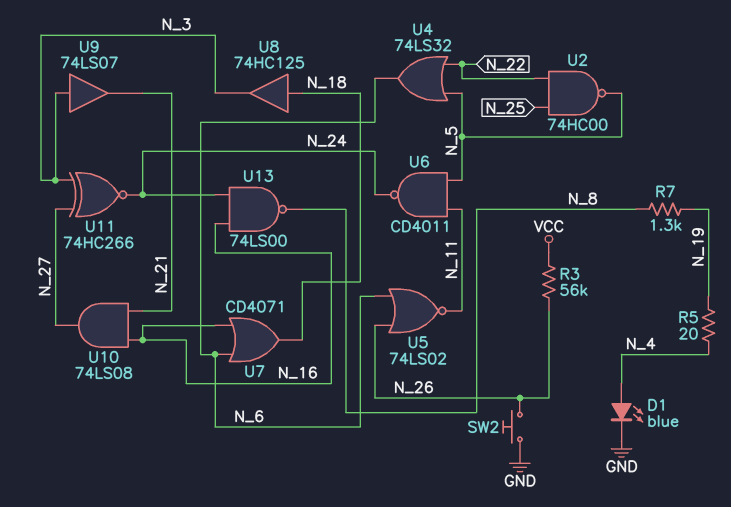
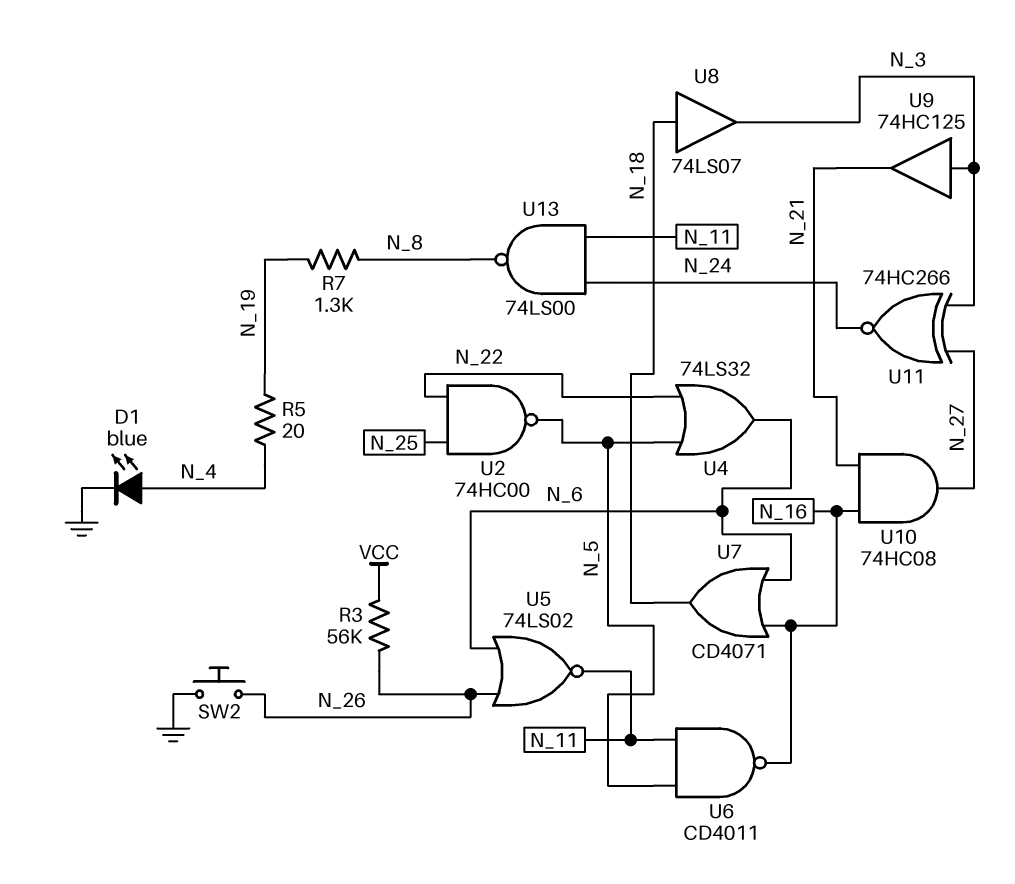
U6: NAND CD4011 (in N_5, in N_11, out N_24) -> NAND CD4011 (in N_5, in N_11, out N_16)
U8: buffer 74HC125 (in N_18, out N_3) -> buffer 74LS07 (in N_18, out N_3)
U9: buffer 74LS07 (in N_3, out N_21) -> buffer 74HC125 (in N_3, out N_21)
U10: AND 74LS08 (in N_16, in N_21, out N_27) -> AND 74HC08 (in N_16, in N_21, out N_27)
U13: NAND 74LS00 (in N_16, in N_24, out N_8) -> NAND 74LS00 (in N_11, in N_24, out N_8)

